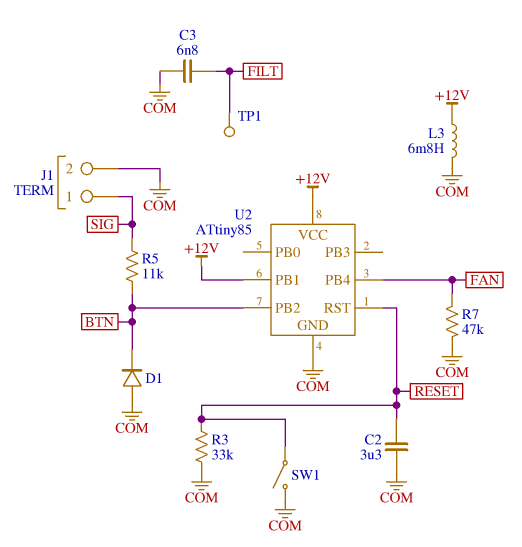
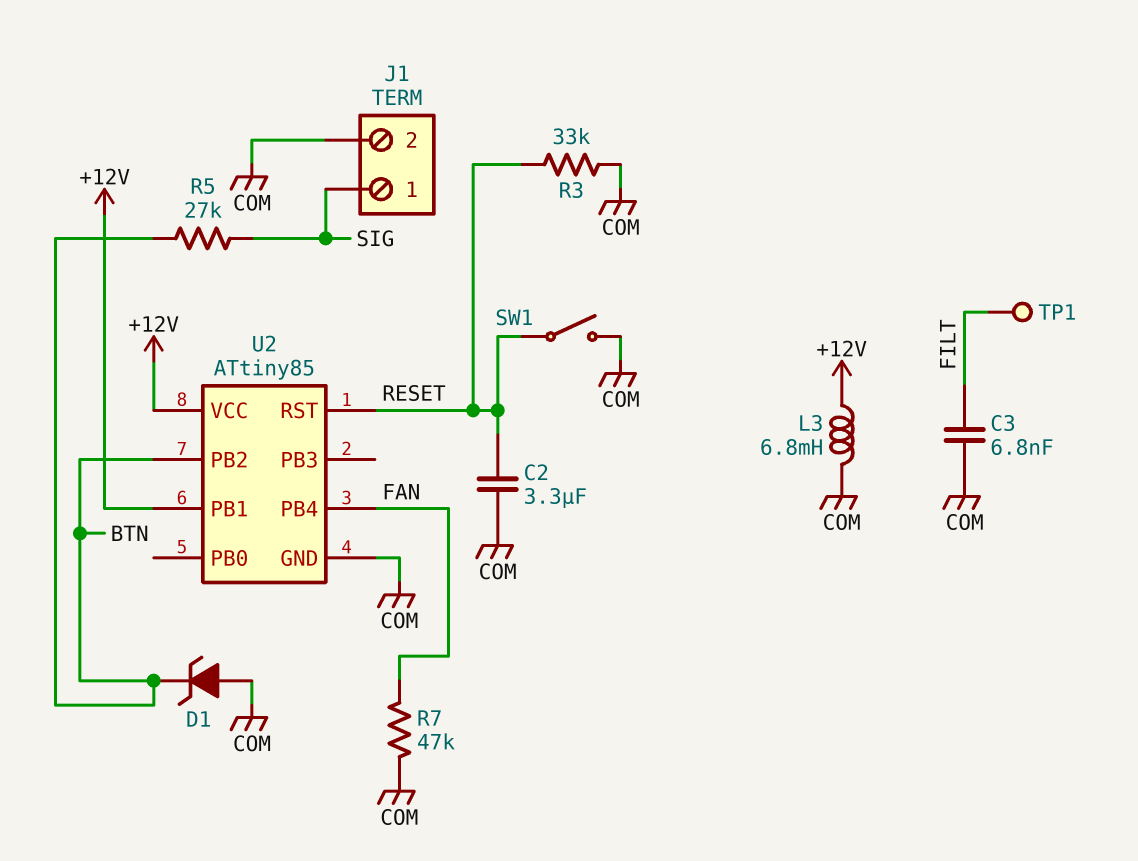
D1: diode (A COM, K BTN) -> zener (A COM, K BTN)
R5: 11k (BTN, SIG) -> 27k (BTN, SIG)

